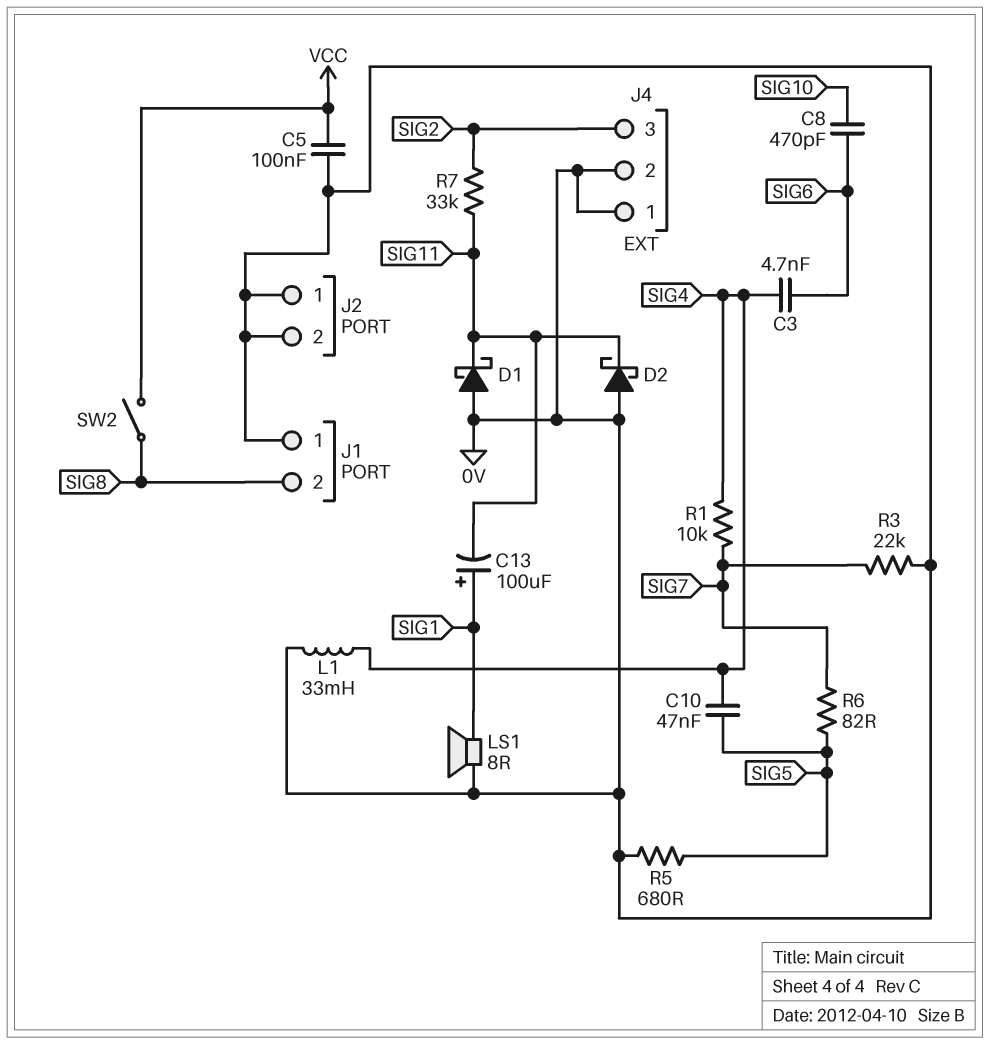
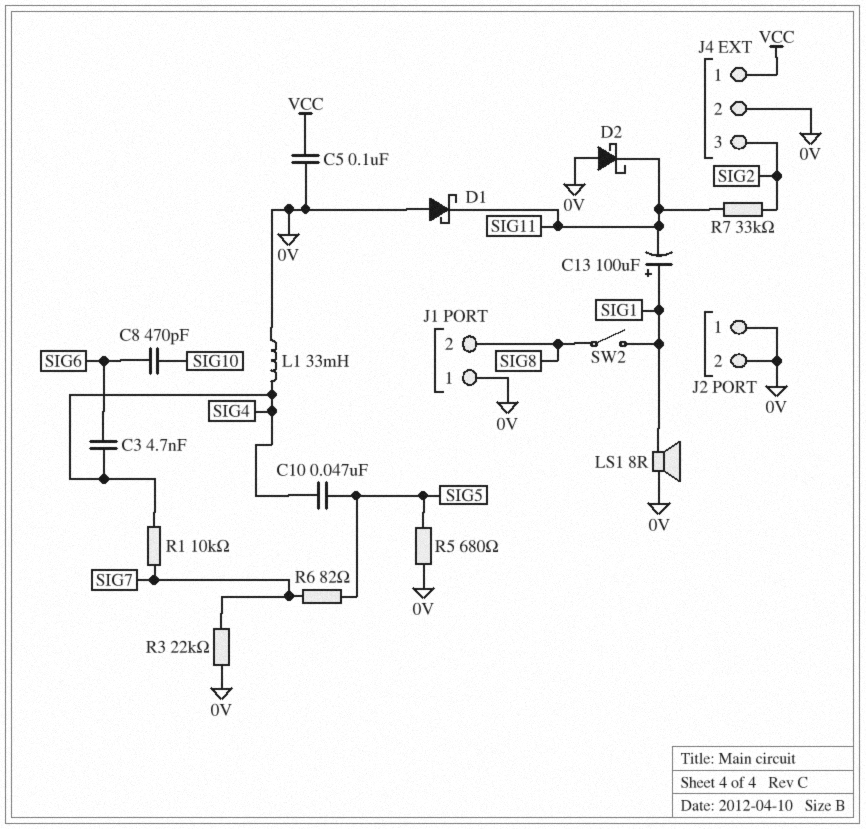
J4 pin 1: 0V -> VCC
SW2: switch (SIG8, VCC) -> switch (SIG1, SIG8)

